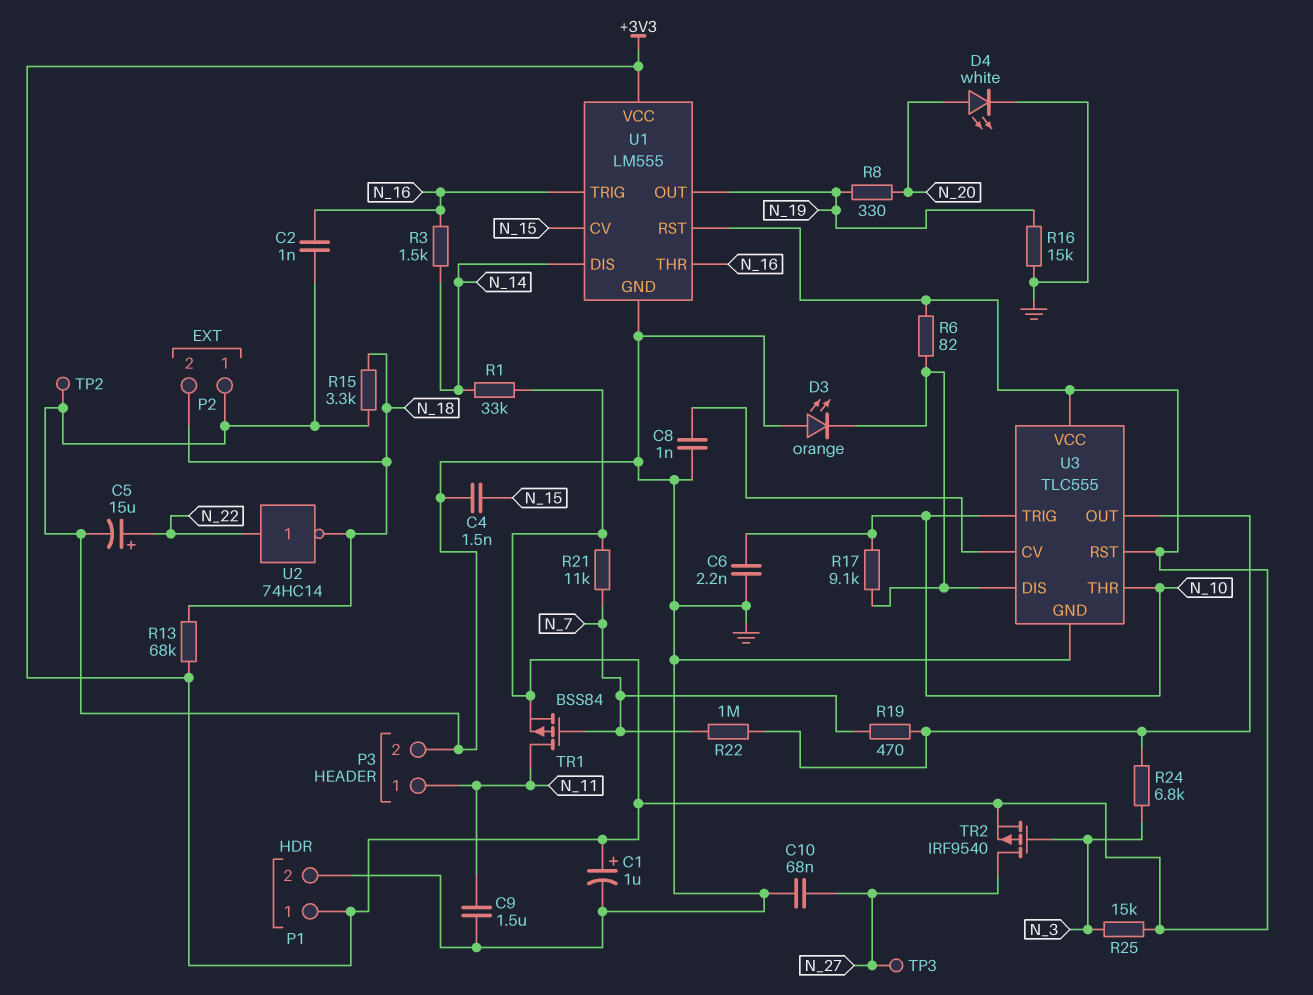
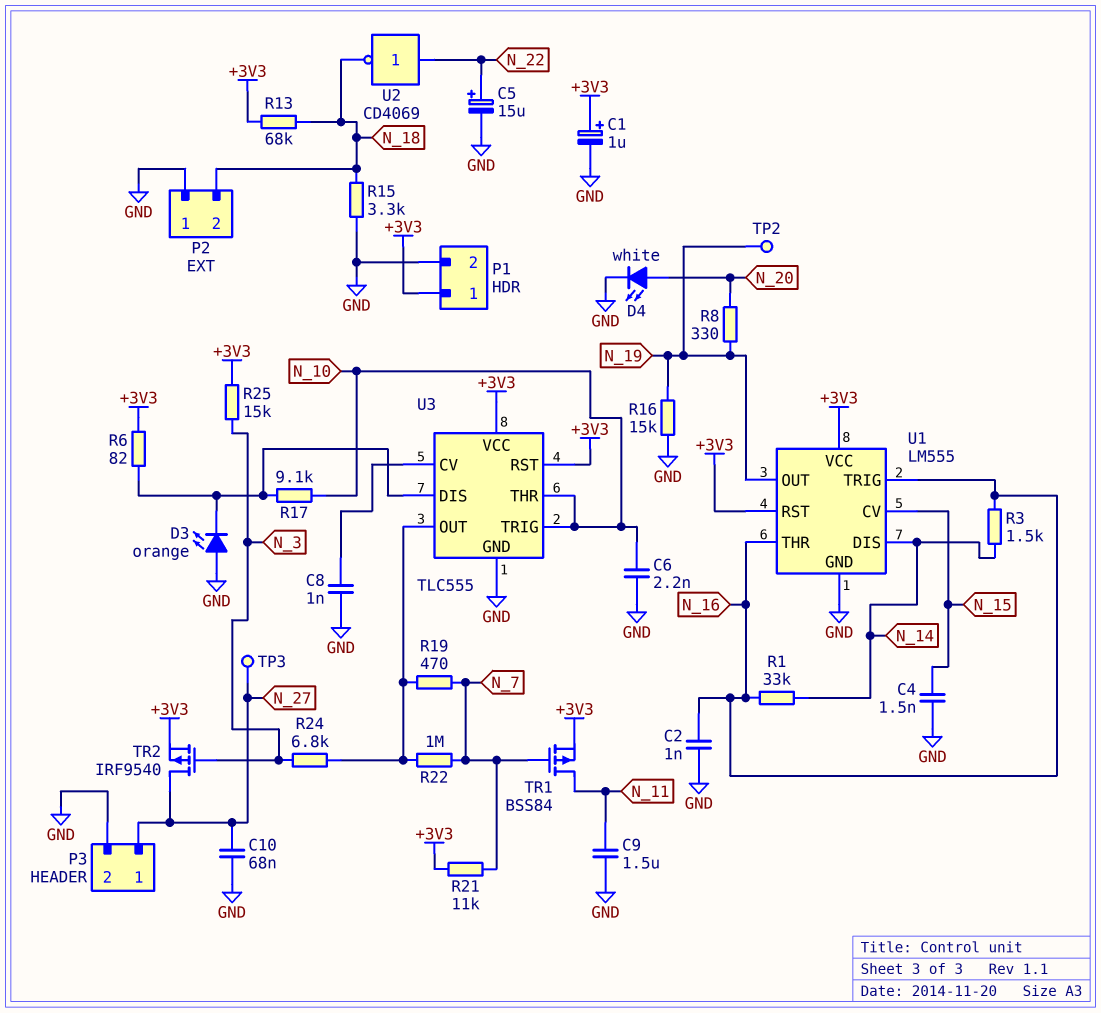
P3 pin 1: N_11 -> N_27
R1: 33k (+3V3, N_14) -> 33k (N_14, N_16)
TP2: test point (GND) -> test point (N_19)
U2: NOT 74HC14 (in N_22, out N_18) -> NOT CD4069 (in N_22, out N_18)

